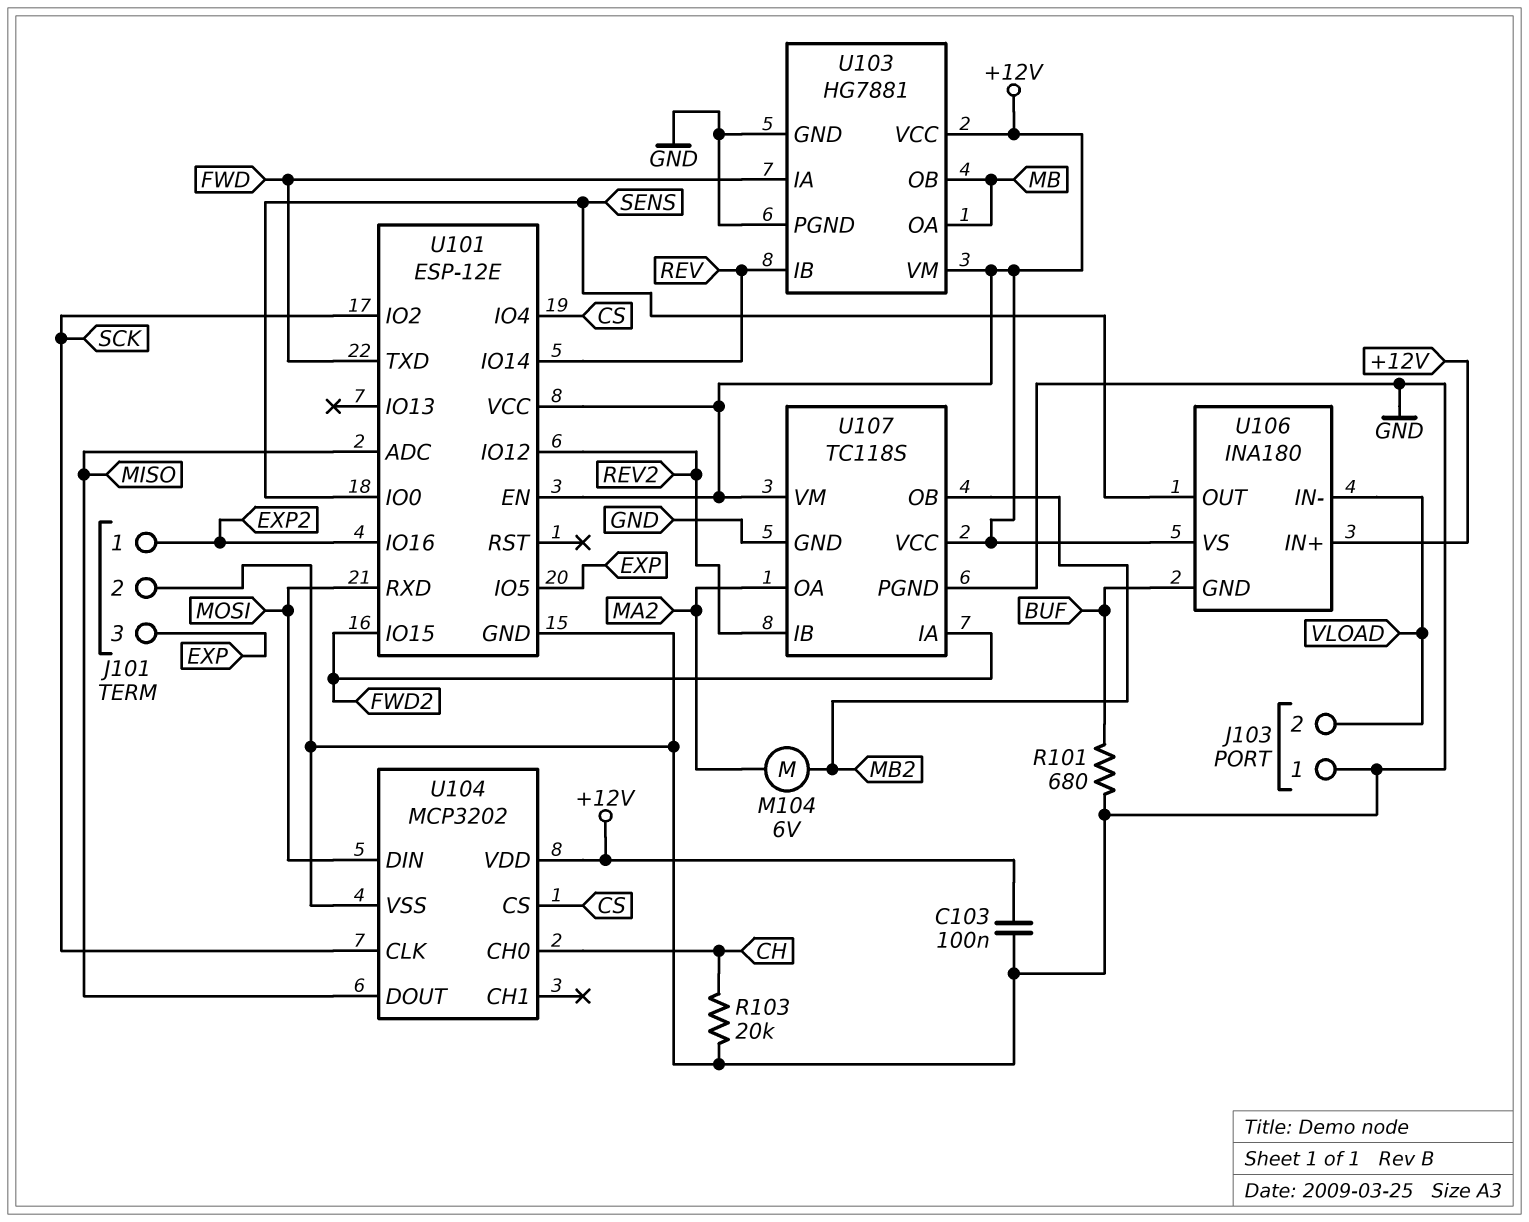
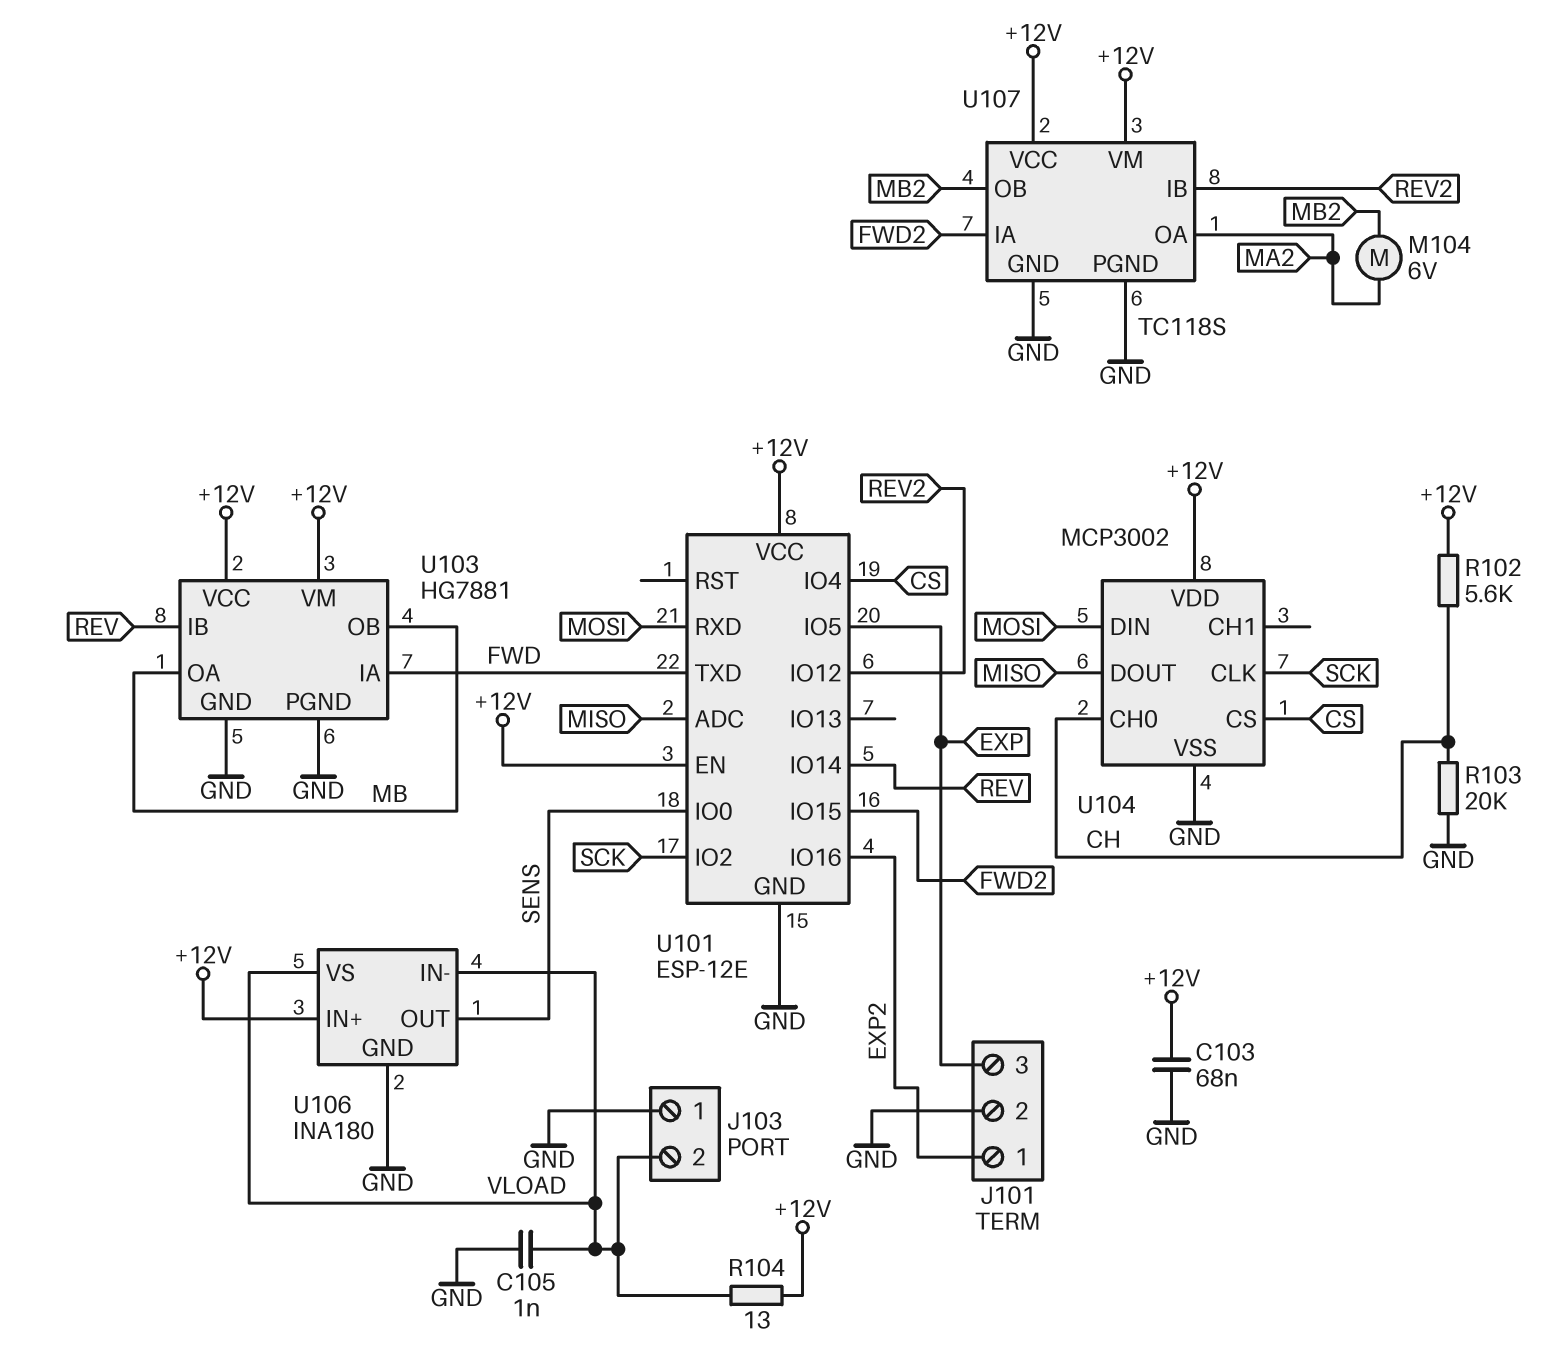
C103: 100nF (+12V, GND) -> 68nF (+12V, GND)
C105: none -> 1nF (GND, VLOAD)
R101: 680 (BUF, GND) -> none
R102: none -> 5.6k (+12V, CH)
R104: none -> 13 (+12V, VLOAD)
U104: MCP3202 -> MCP3002
U106 pin GND: BUF -> GND
U106 pin VS: +12V -> VLOAD

